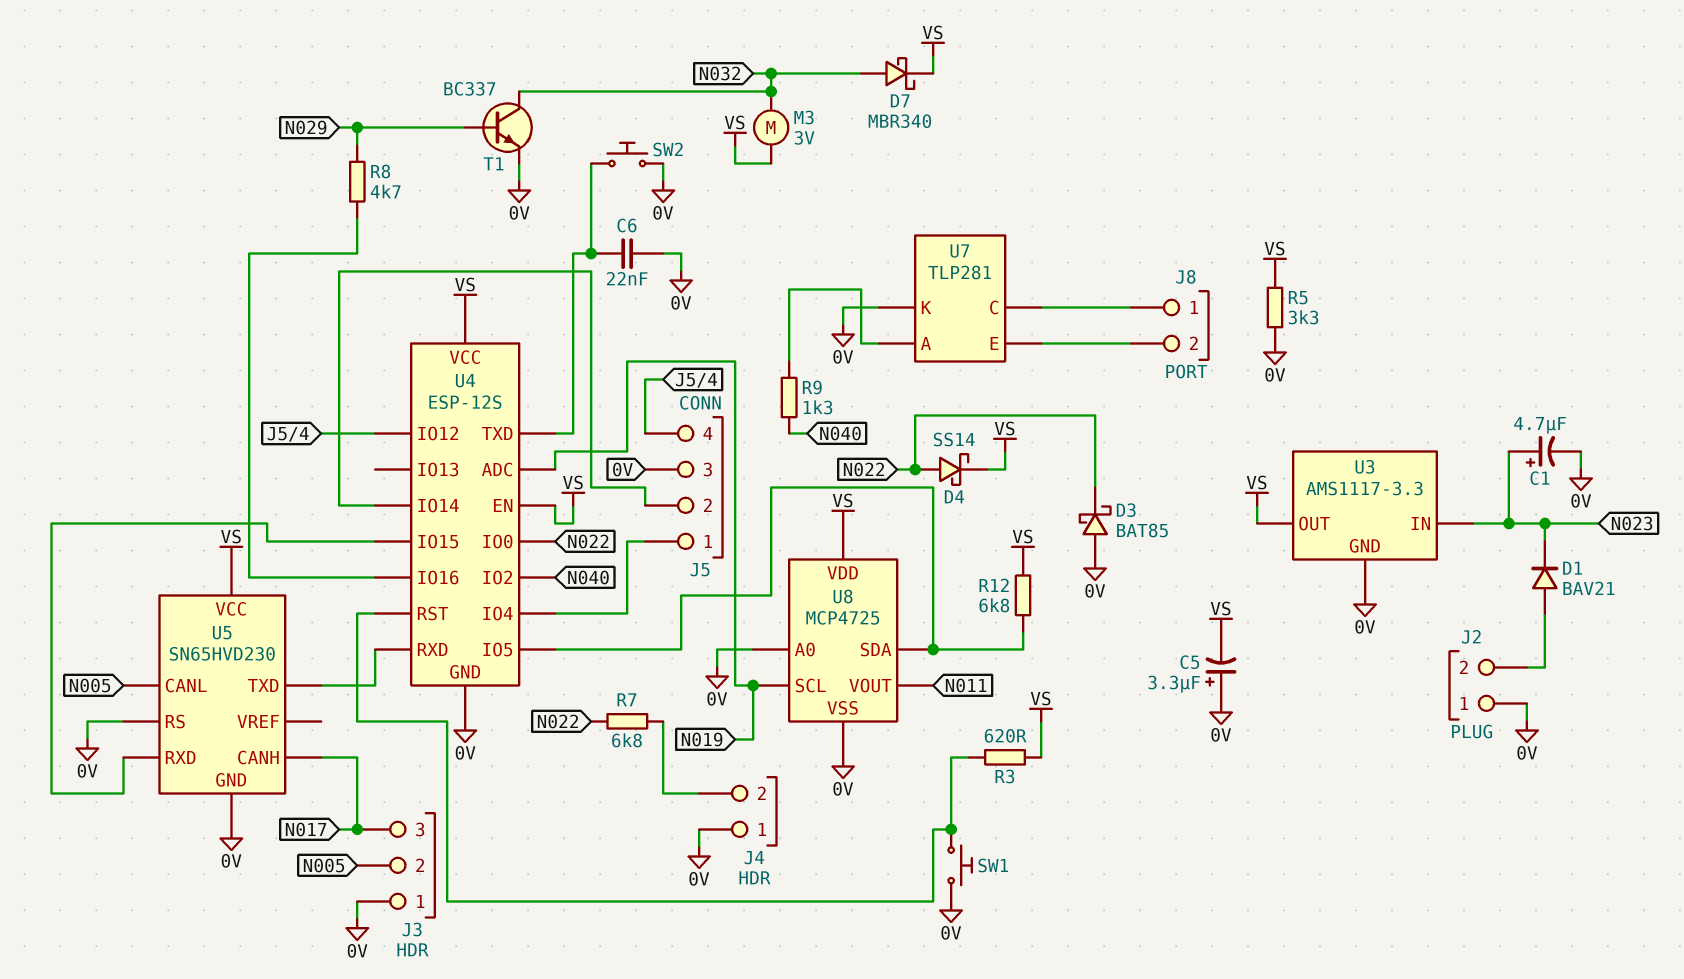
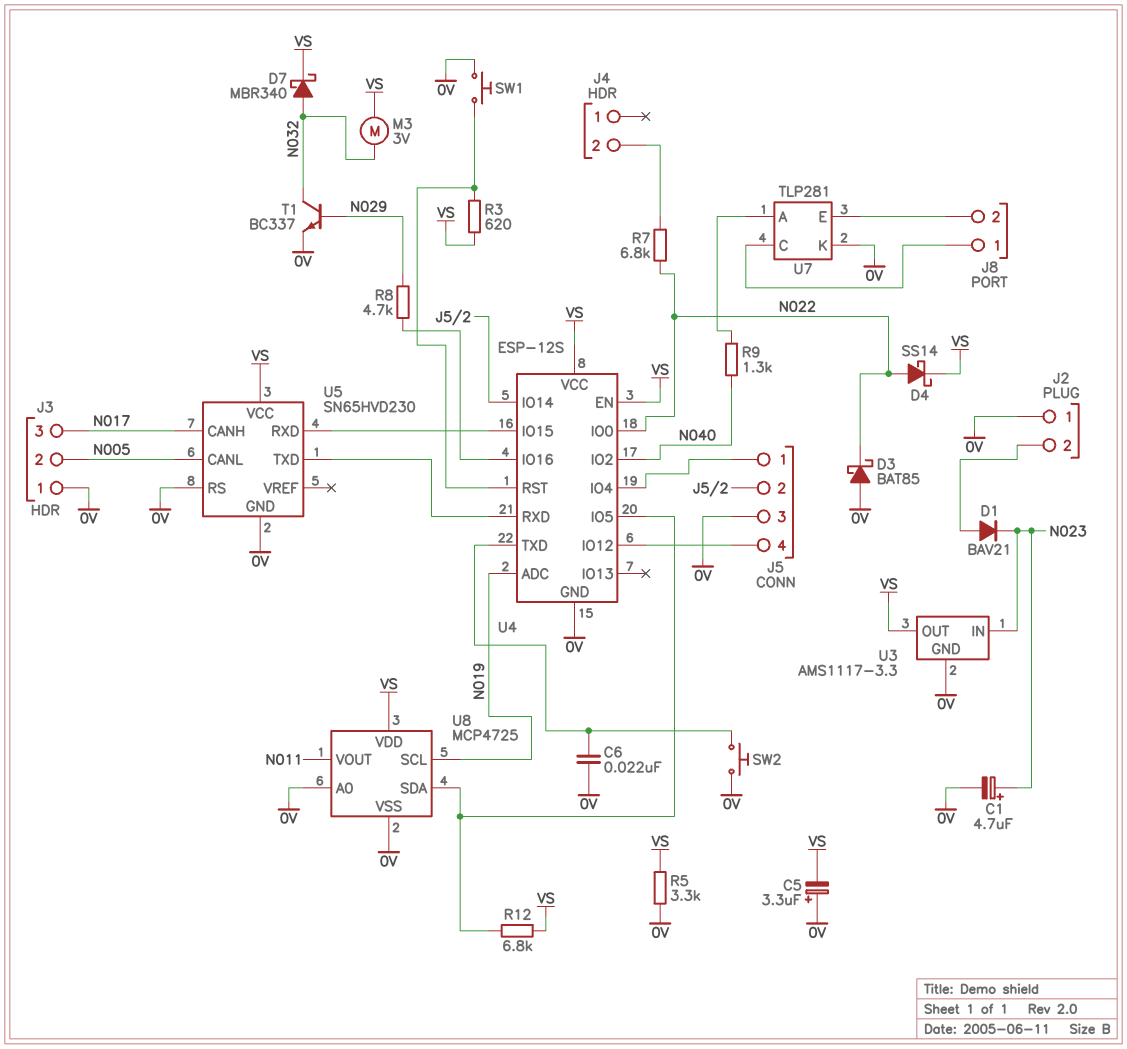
J4 pin 1: 0V -> none

